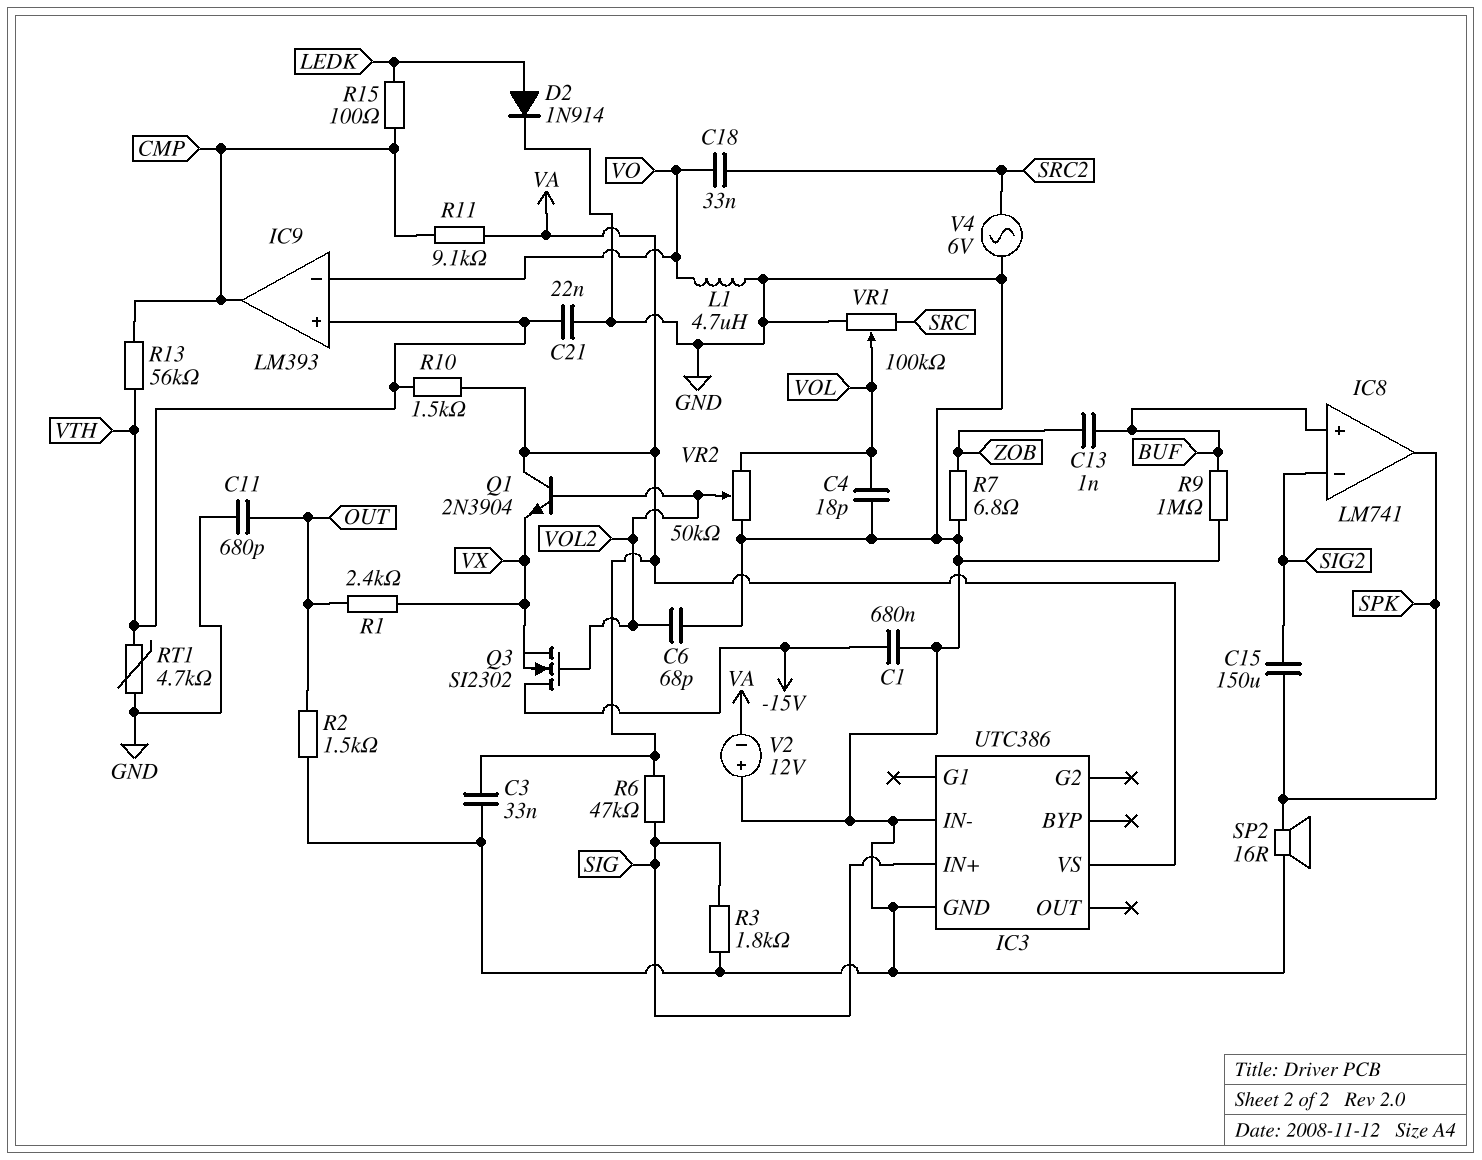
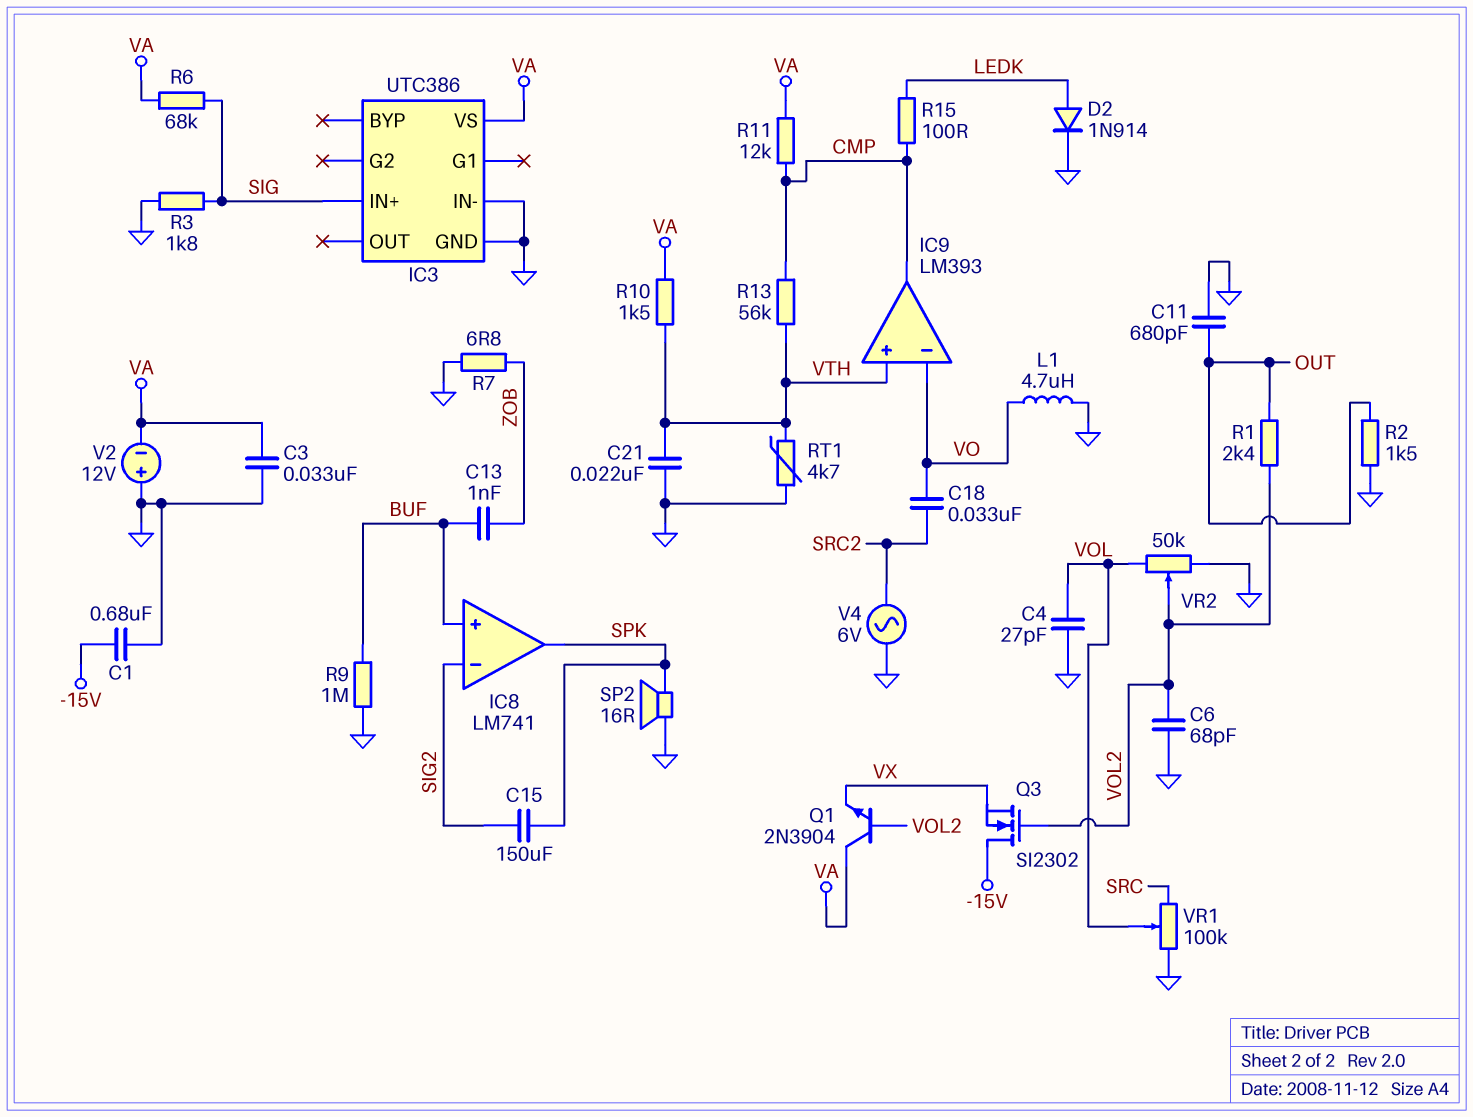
C4: 18pF (GND, VOL) -> 27pF (GND, VOL)
R1: 2.4k (OUT, VX) -> 2.4k (OUT, VOL2)
R6: 47k (SIG, VA) -> 68k (SIG, VA)
R11: 9.1k (CMP, VA) -> 12k (CMP, VA)

